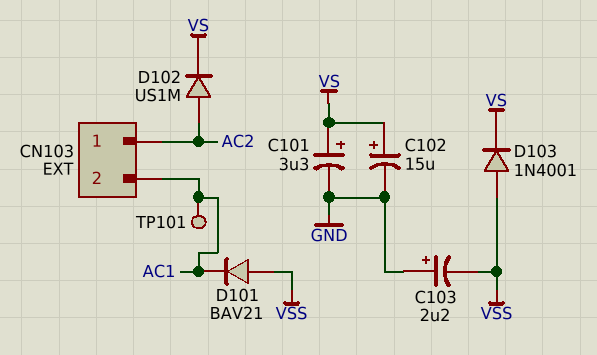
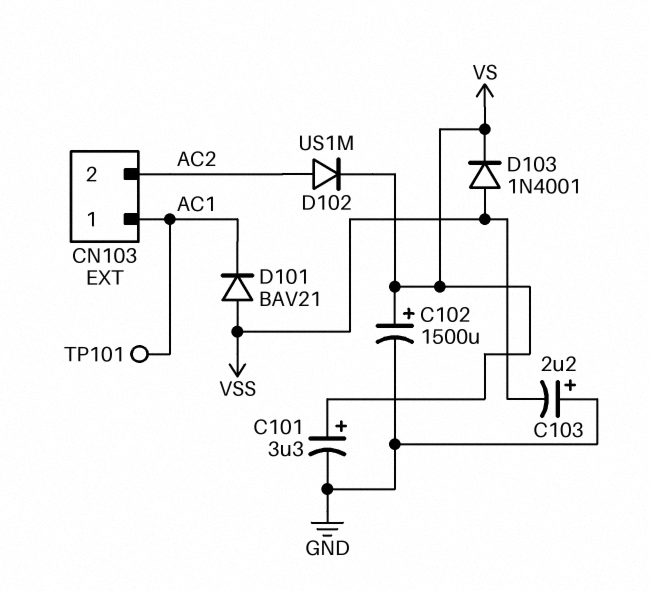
C102: 15uF (plus VS, minus GND) -> 1500uF (plus VS, minus GND)
CN103 pin 1: AC2 -> AC1
CN103 pin 2: AC1 -> AC2

